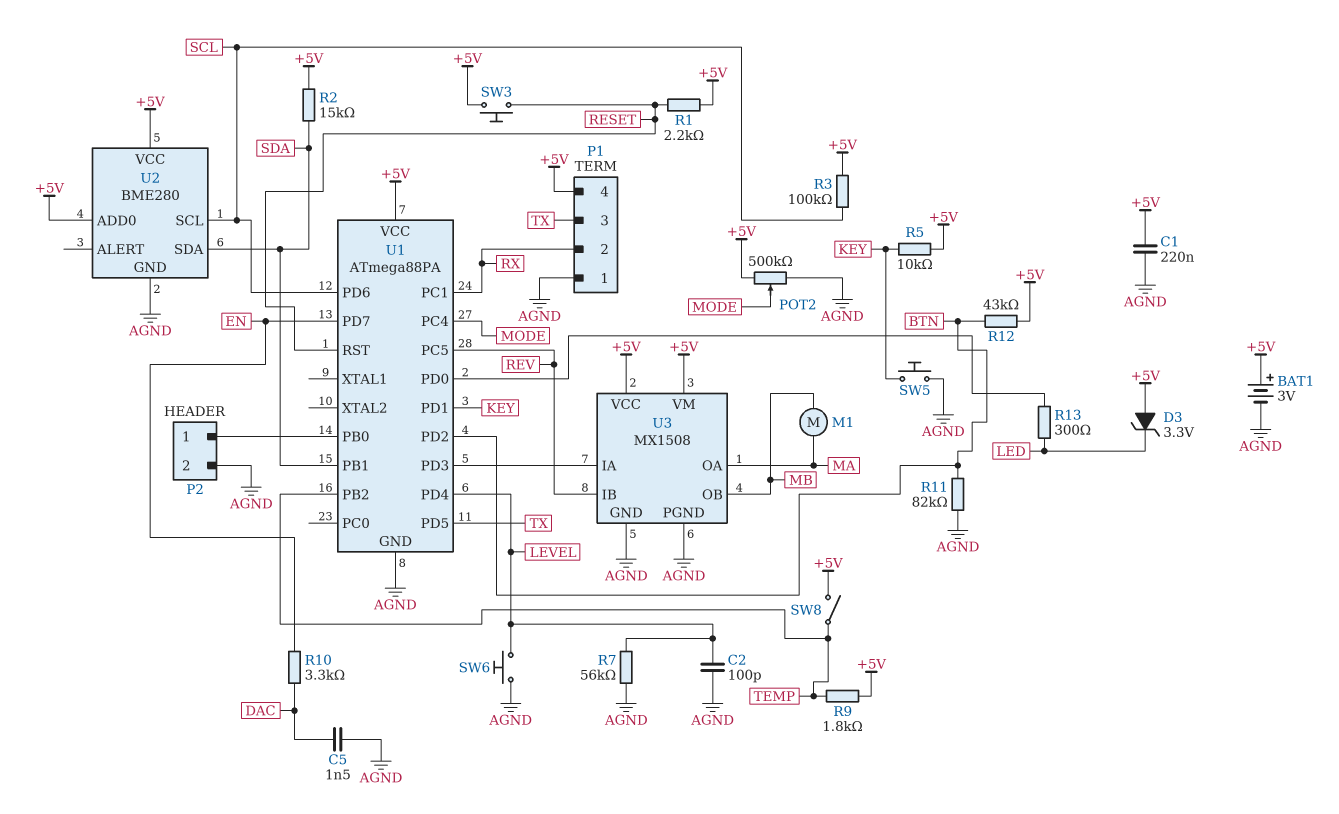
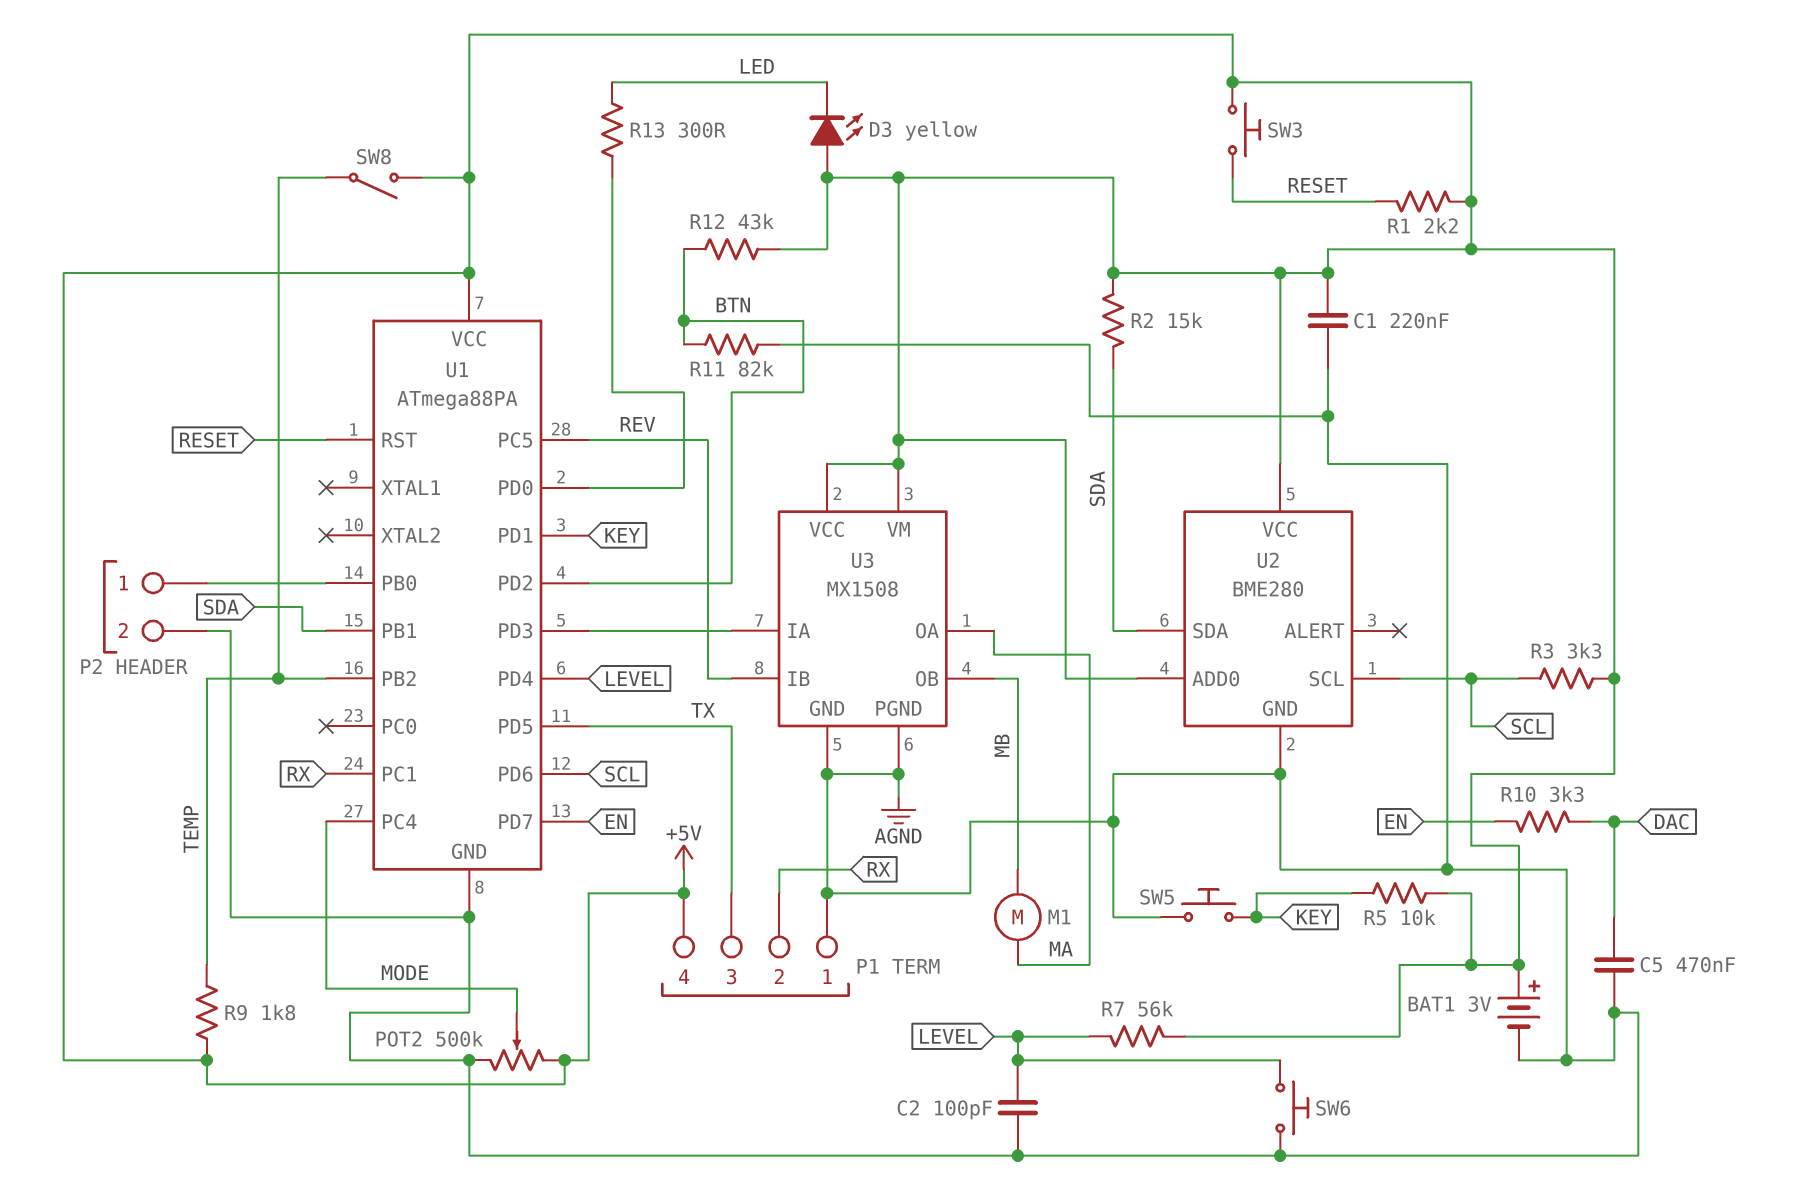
C5: 1.5nF (AGND, DAC) -> 470nF (AGND, DAC)
D3: zener 3.3V (A +5V, K LED) -> LED yellow (A +5V, K LED)
R3: 100k (+5V, SCL) -> 3.3k (+5V, SCL)
R7: 56k (AGND, LEVEL) -> 56k (+5V, LEVEL)

